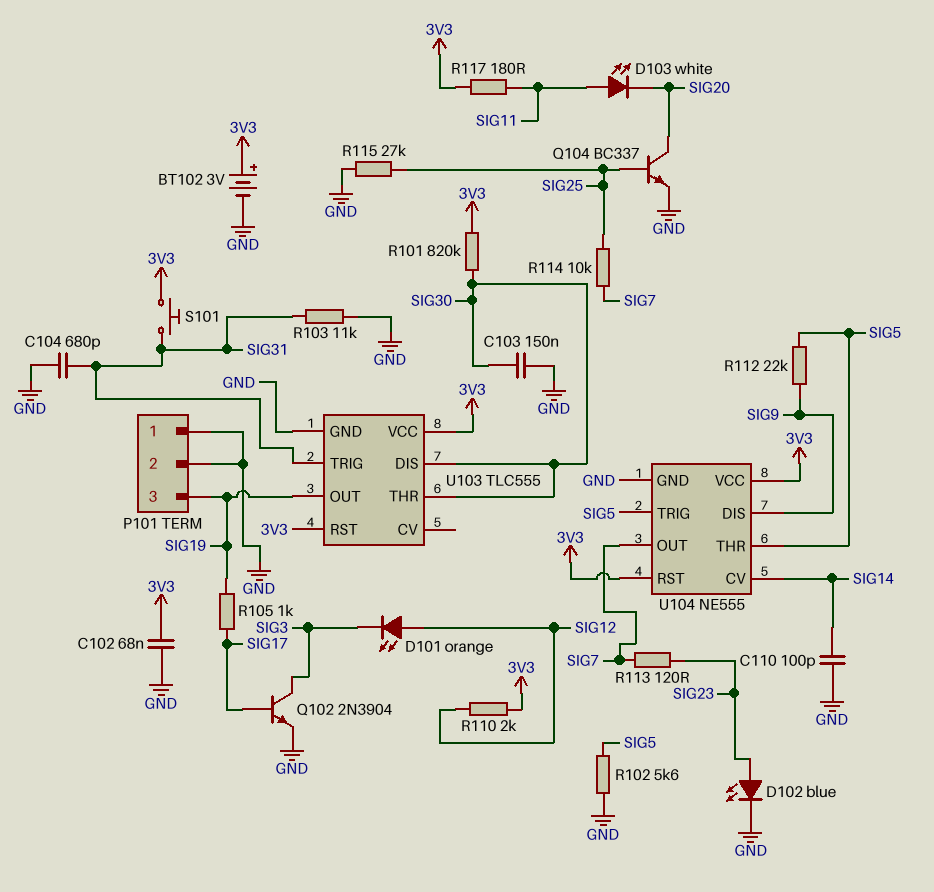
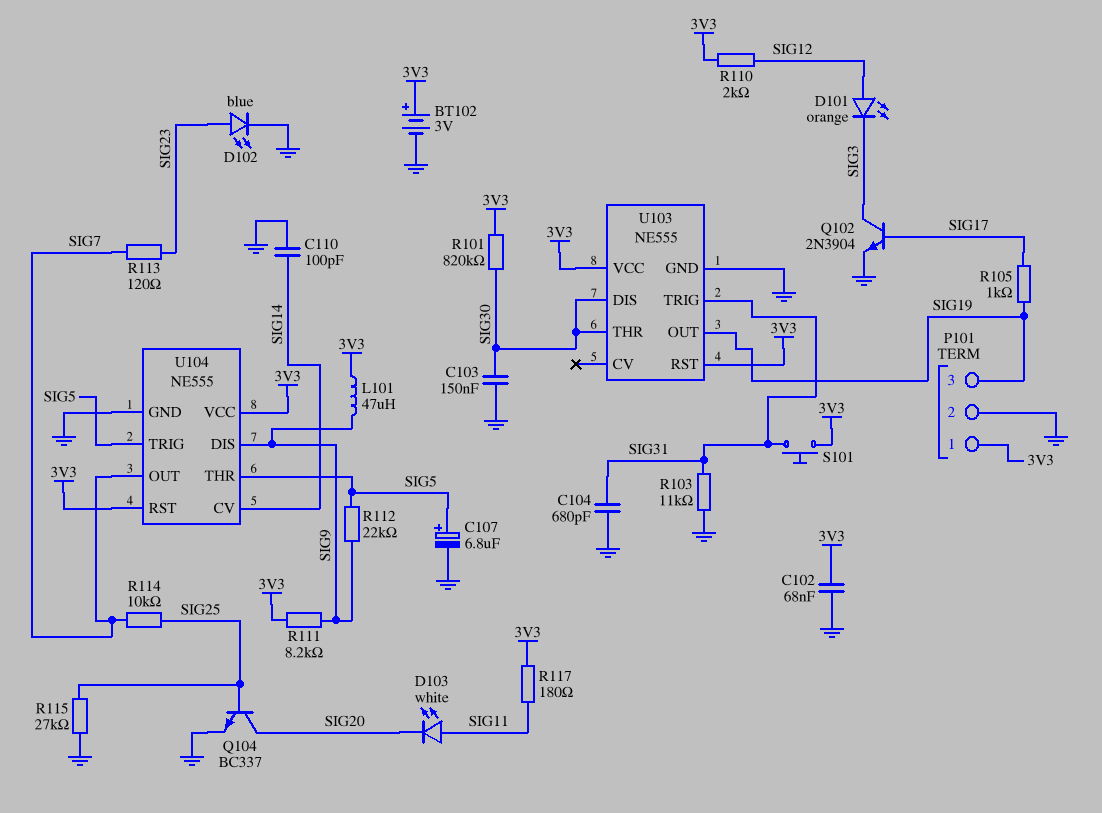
C107: none -> 6.8uF (plus SIG5, minus GND)
L101: none -> 47uH (3V3, SIG9)
P101 pin 1: GND -> 3V3
R102: 5.6k (GND, SIG5) -> none
R111: none -> 8.2k (3V3, SIG9)
U103: TLC555 -> NE555

